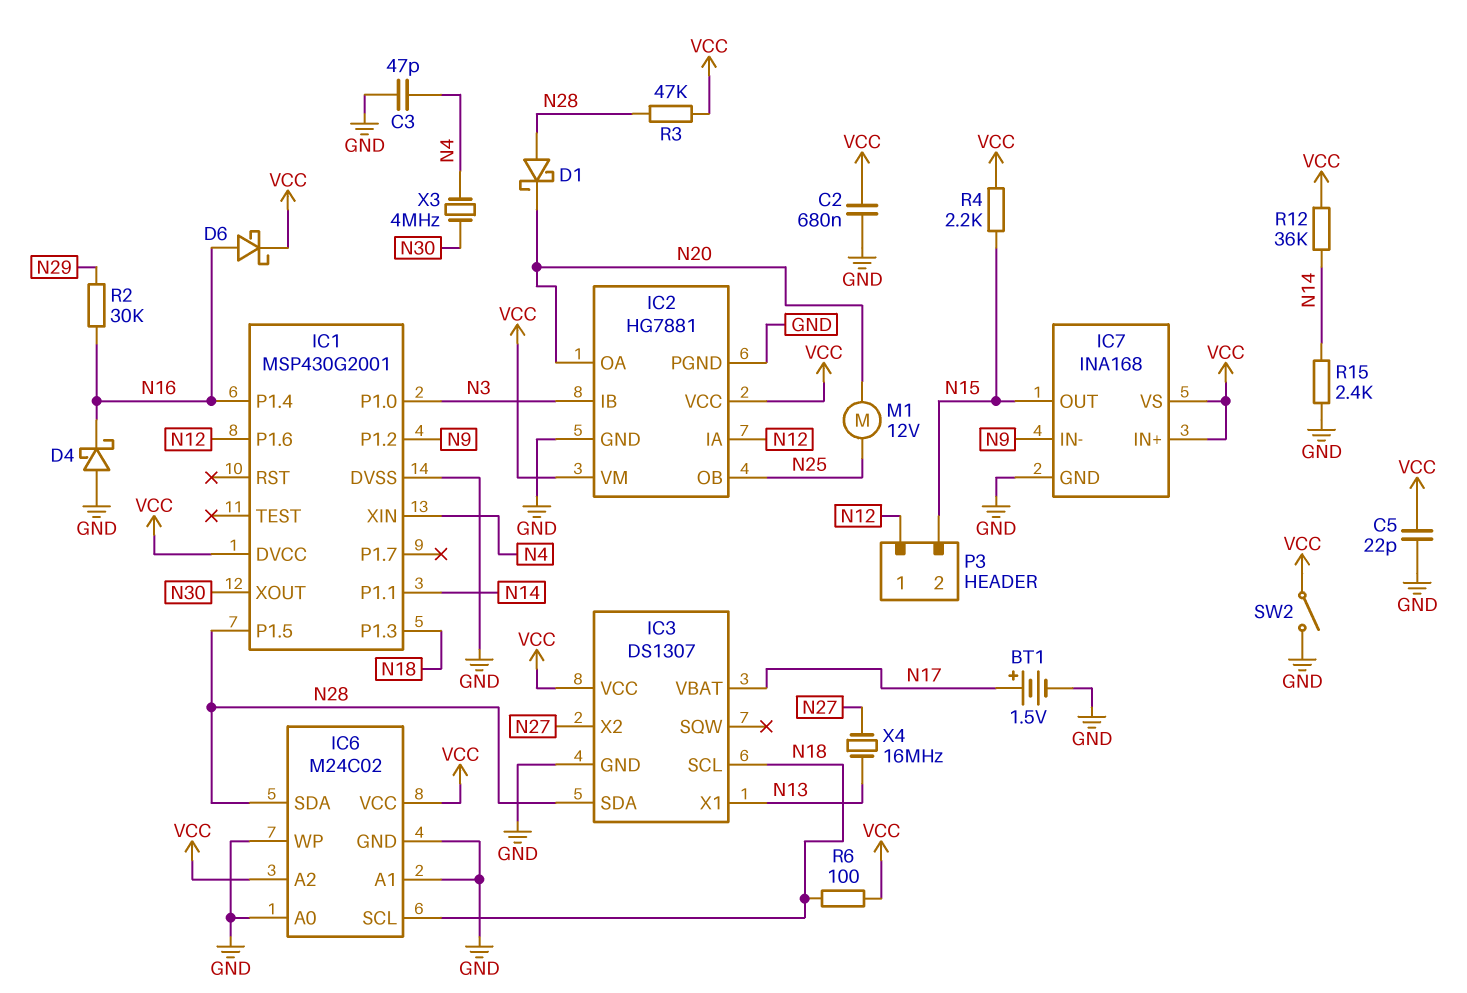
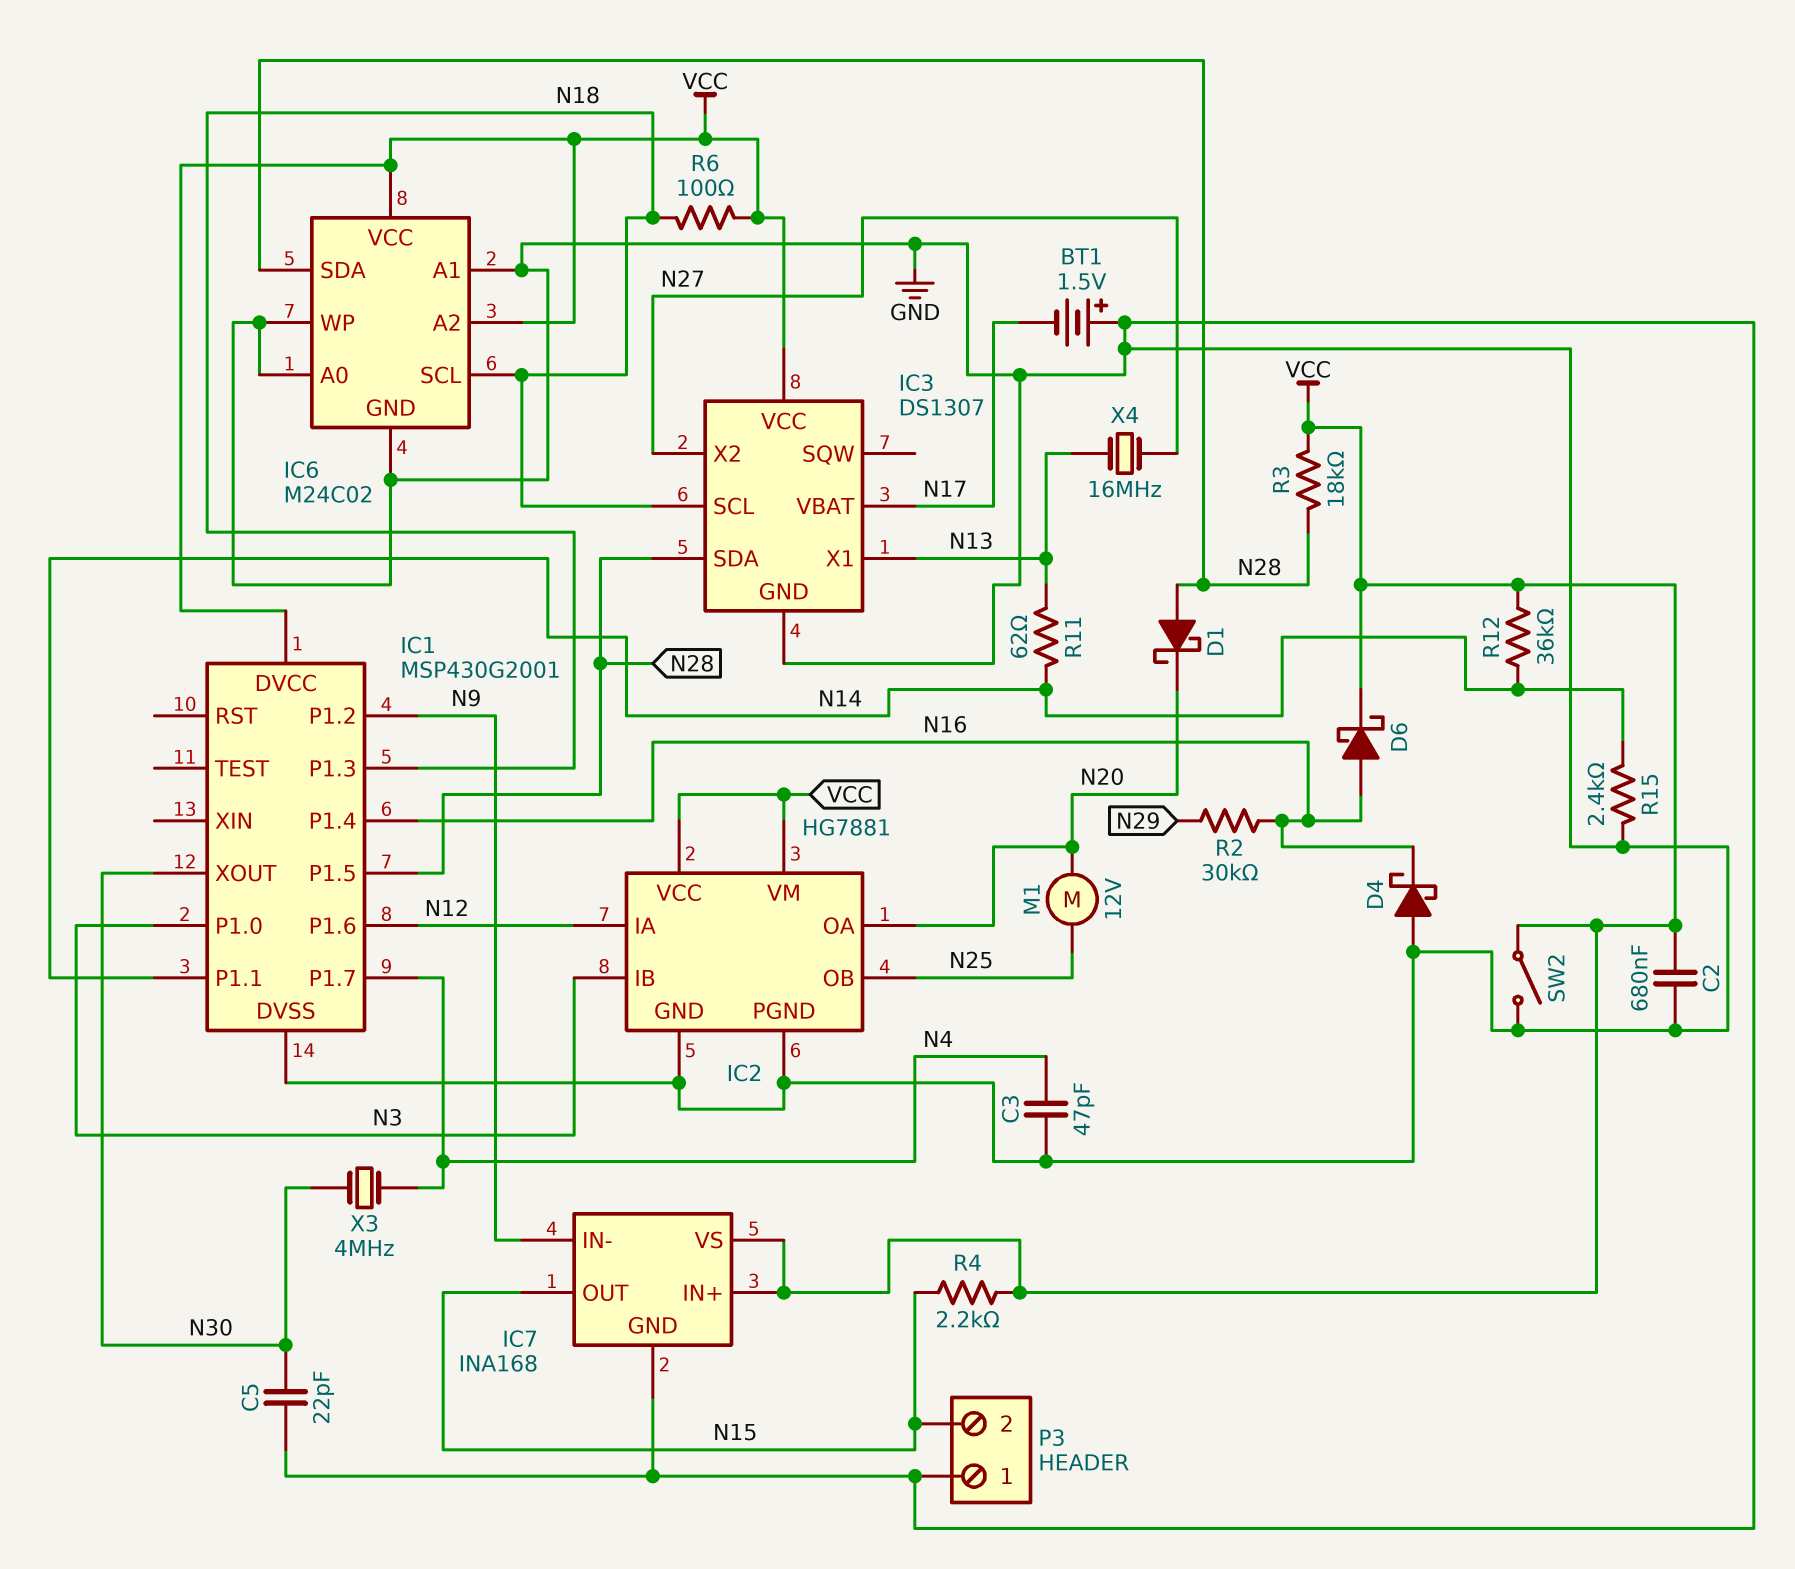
BT1: 1.5V (plus N17, minus GND) -> 1.5V (plus GND, minus N17)
C5: 22pF (GND, VCC) -> 22pF (GND, N30)
IC1 pin P1.7: none -> N4
IC1 pin XIN: N4 -> none
P3 pin 1: N12 -> GND
R3: 47k (N28, VCC) -> 18k (N28, VCC)
R11: none -> 62 (N13, N14)

